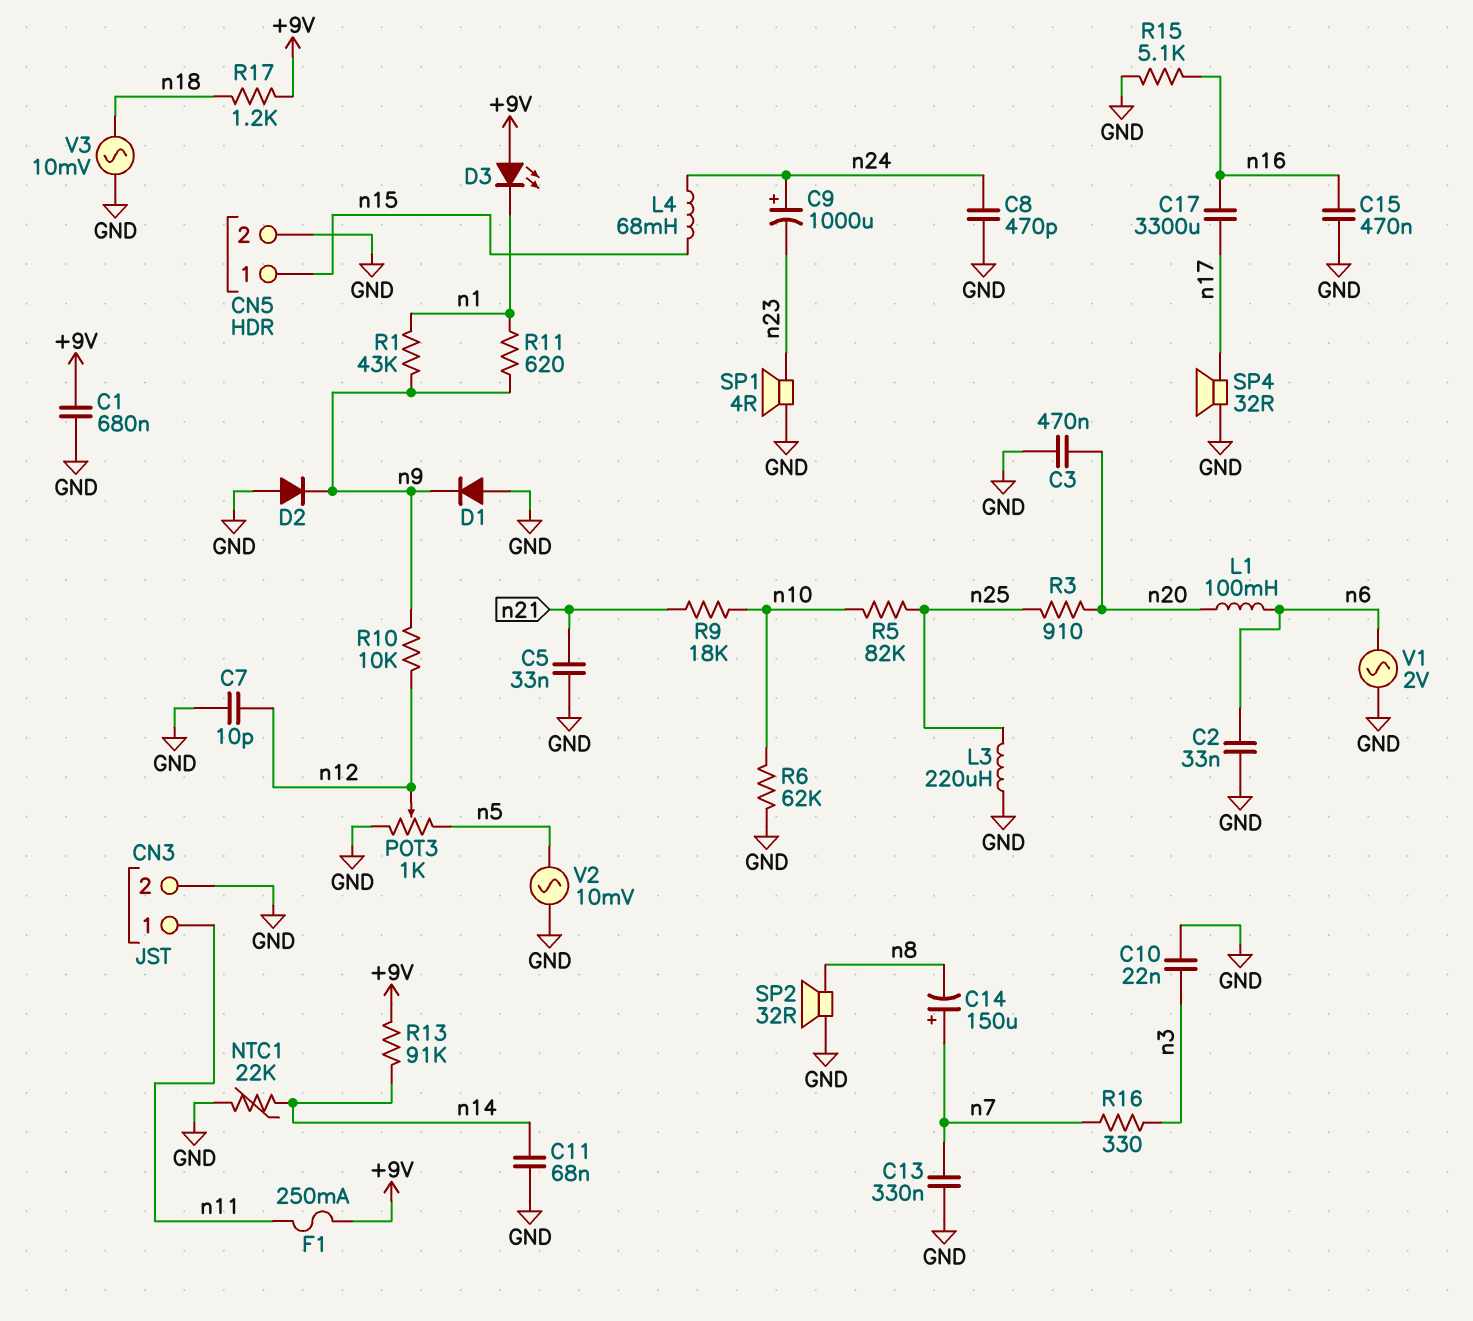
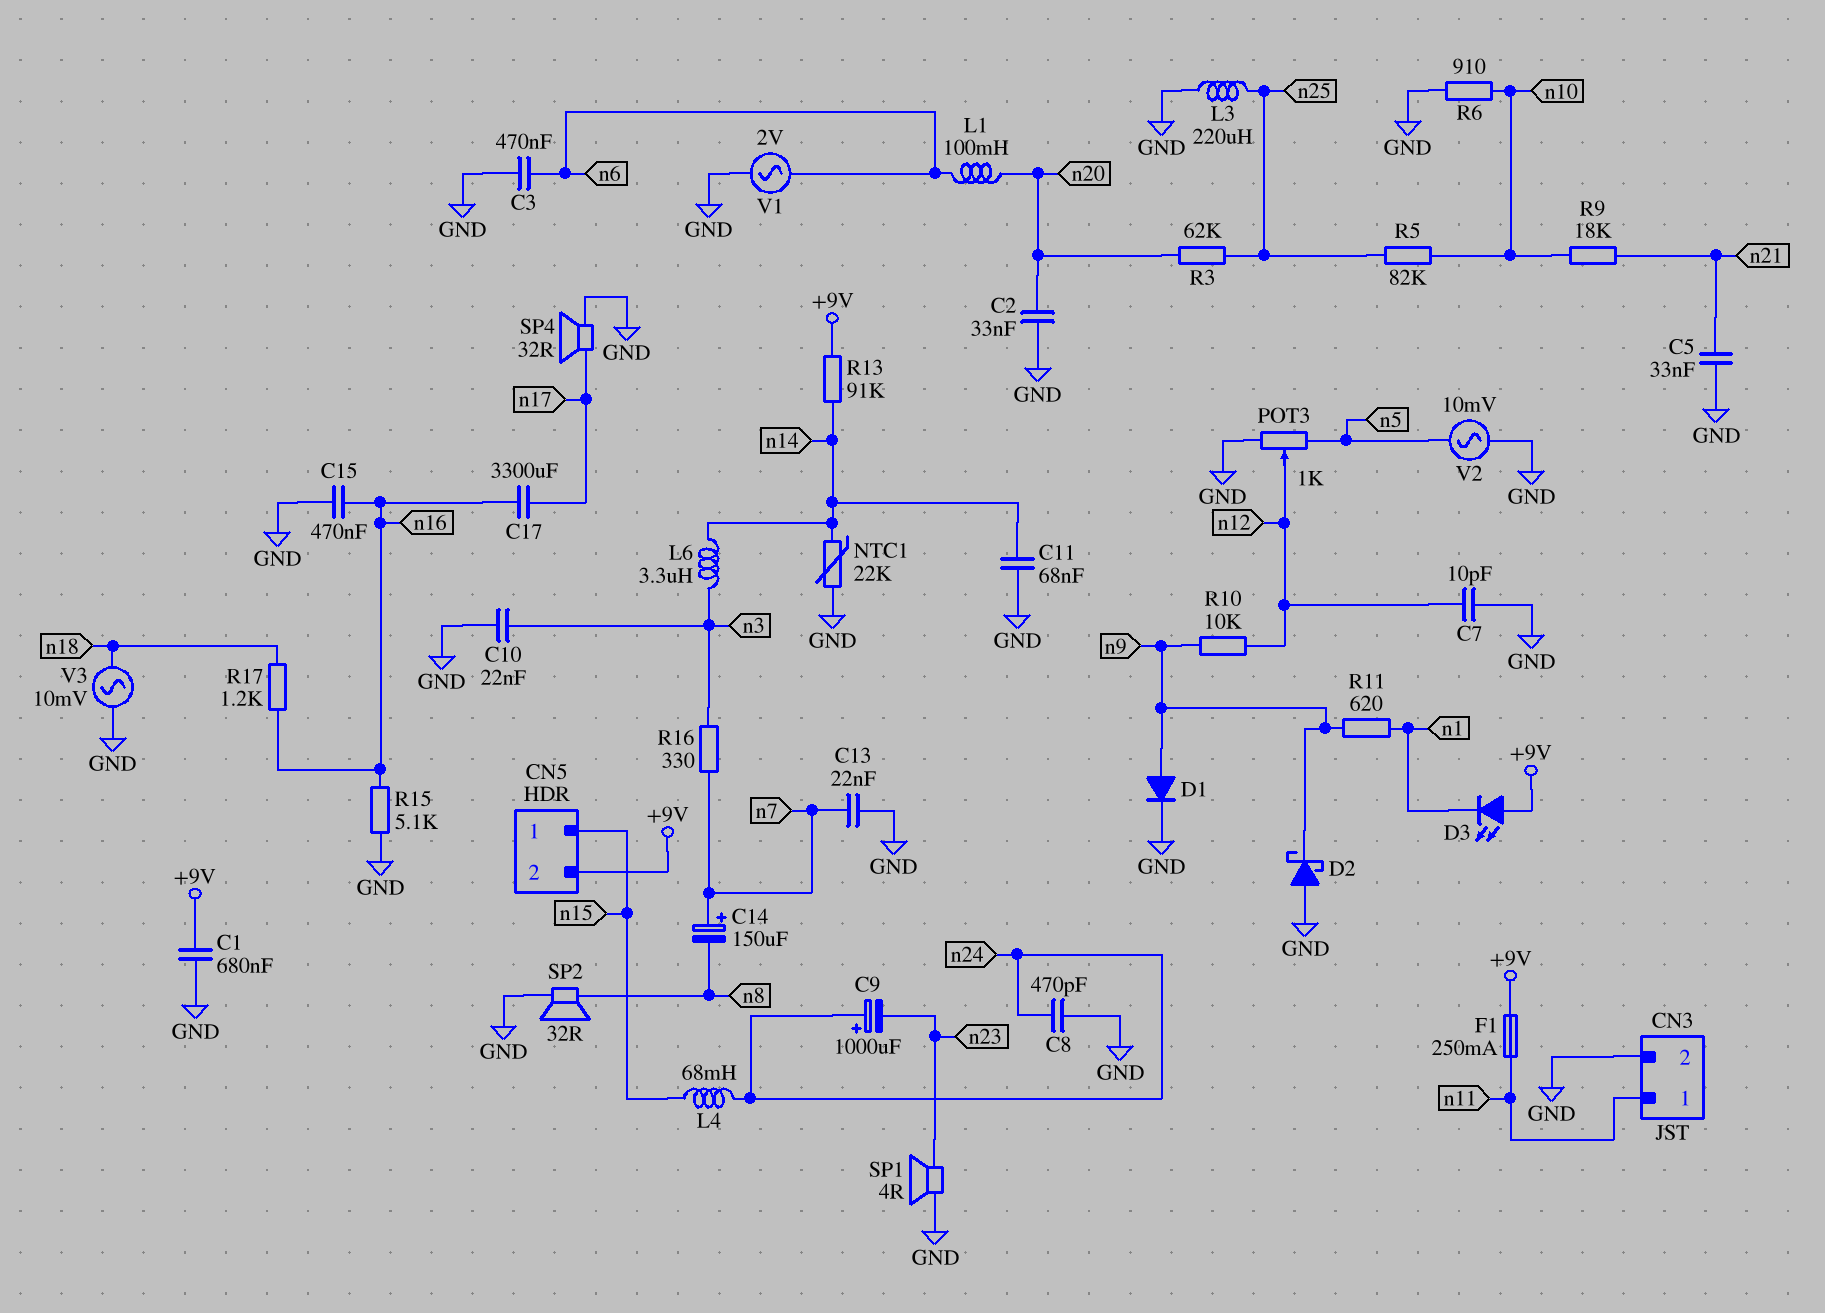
C2: 33nF (GND, n6) -> 33nF (GND, n20)
C3: 470nF (GND, n20) -> 470nF (GND, n6)
C13: 330nF (GND, n7) -> 22nF (GND, n7)
CN5 pin 2: GND -> +9V
D1: diode (A GND, K n9) -> diode (A n9, K GND)
D2: diode (A GND, K n9) -> schottky (A GND, K n9)
L6: none -> 3.3uH (n3, n14)
R1: 43k (n1, n9) -> none
R3: 910 (n20, n25) -> 62k (n20, n25)
R6: 62k (GND, n10) -> 910 (GND, n10)
R17: 1.2k (+9V, n18) -> 1.2k (n16, n18)

